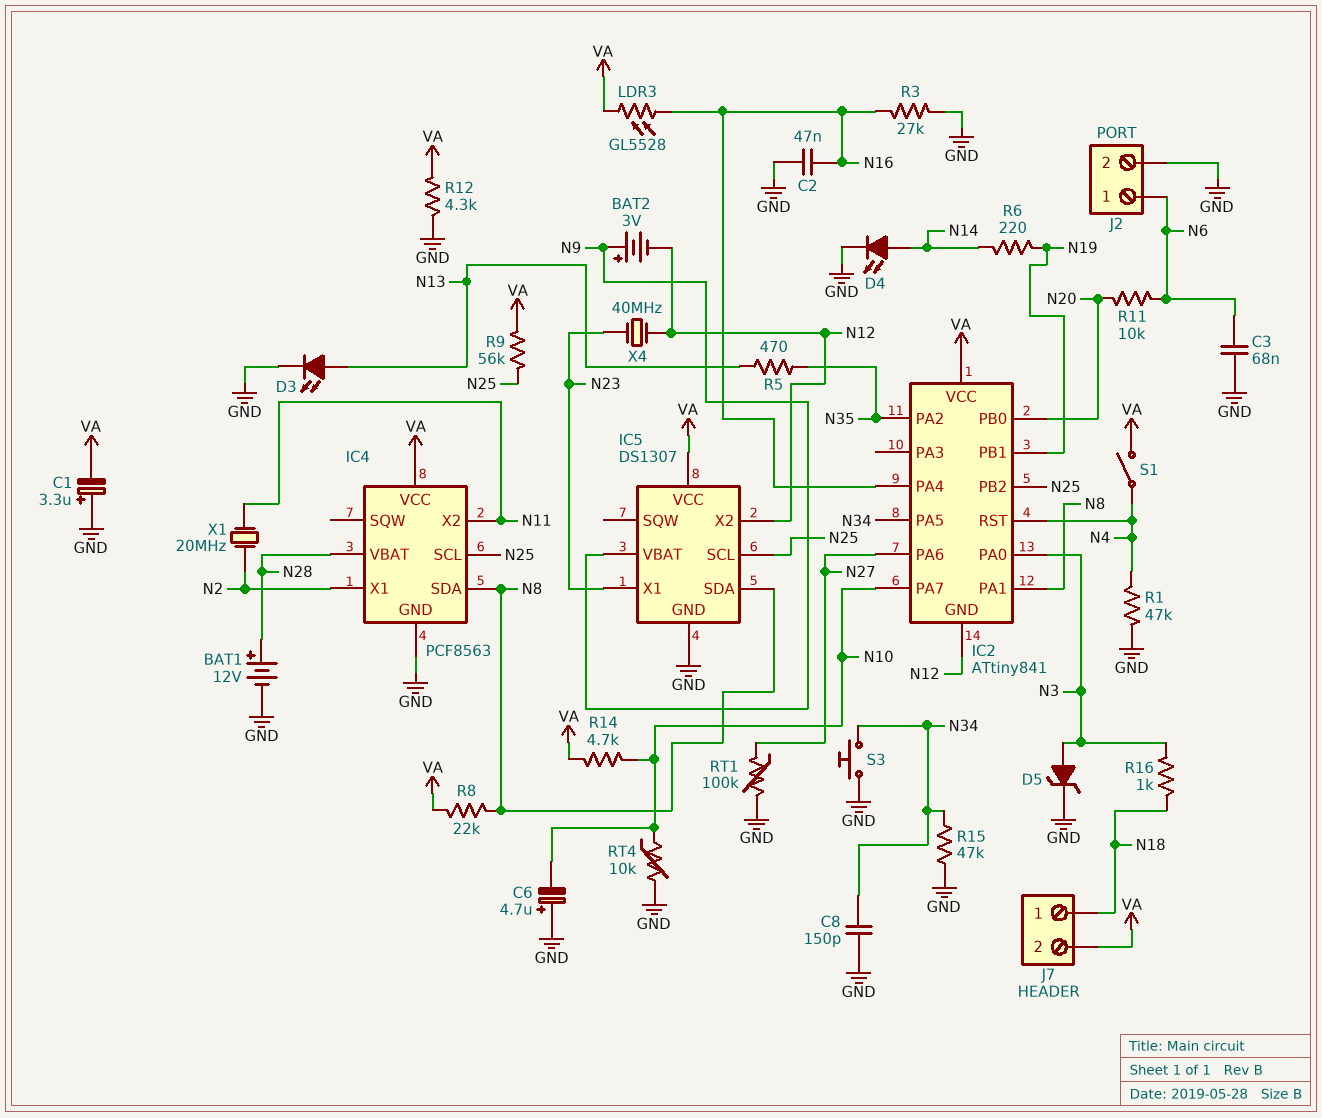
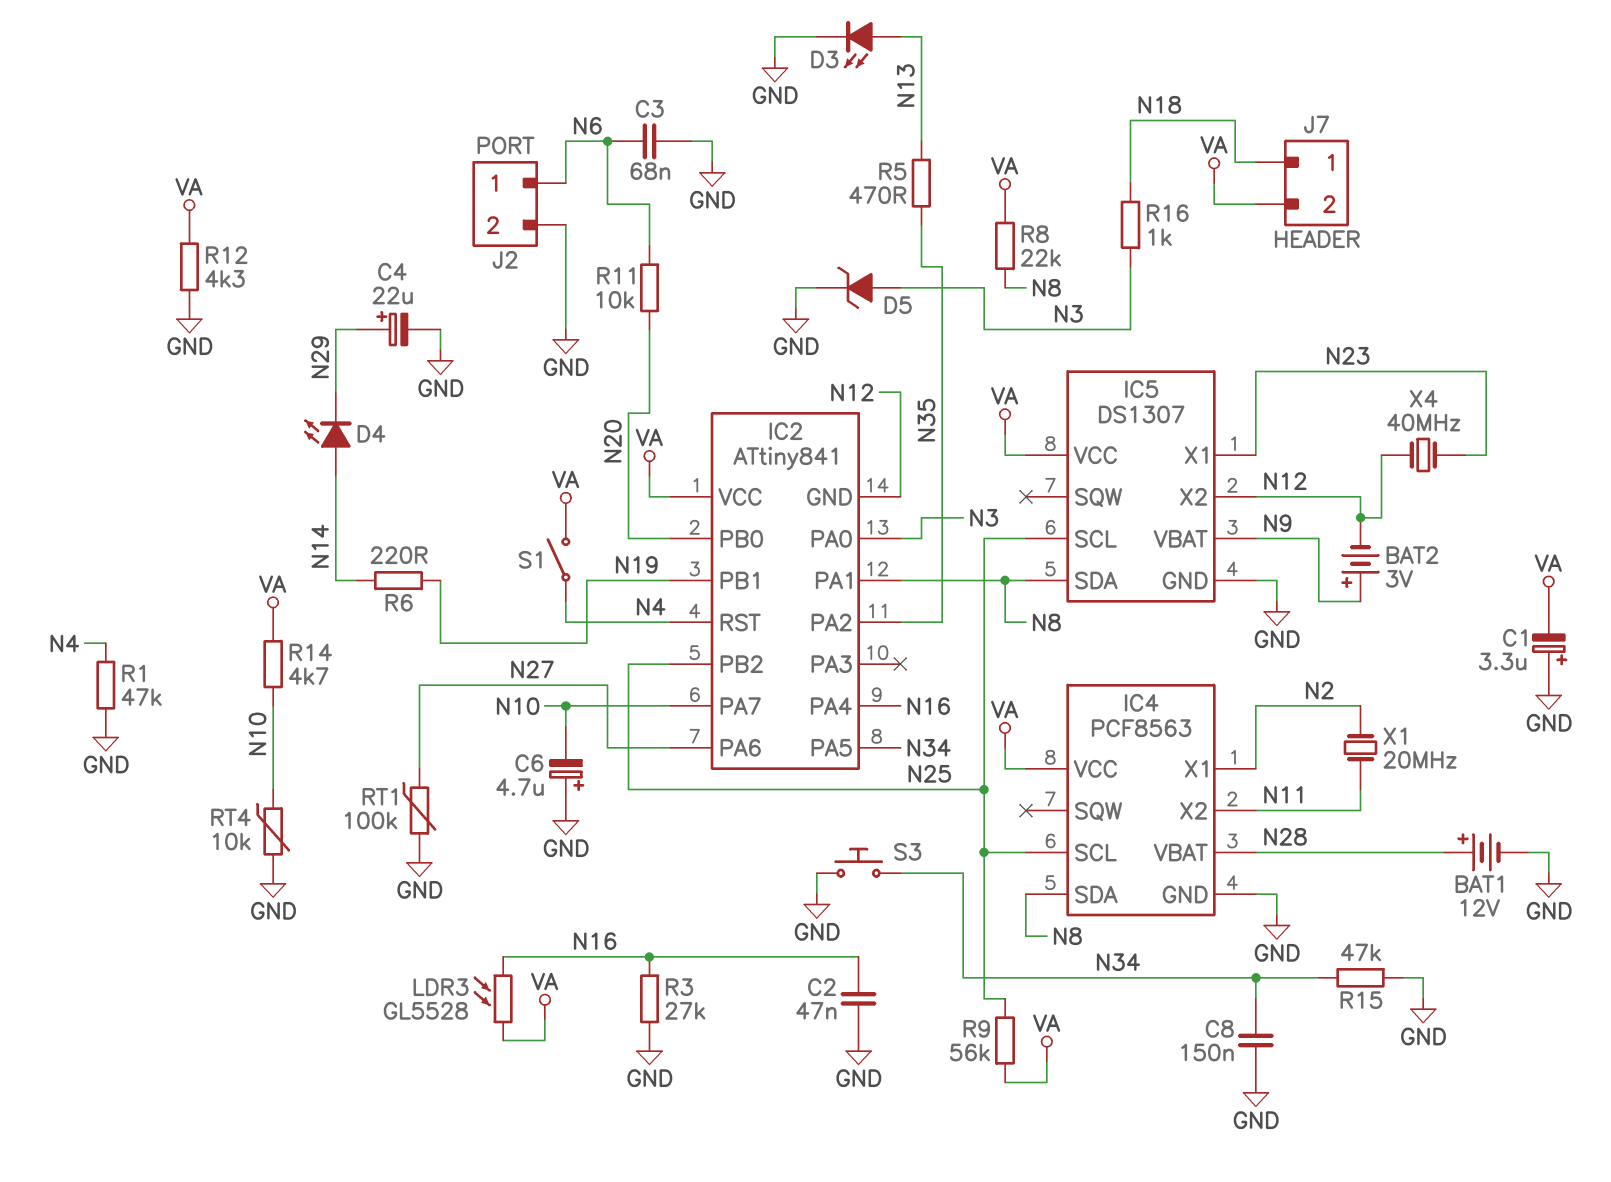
C4: none -> 22uF (plus N29, minus GND)
C8: 150pF (GND, N34) -> 150nF (GND, N34)
D4: LED (A N14, K GND) -> LED (A N14, K N29)

